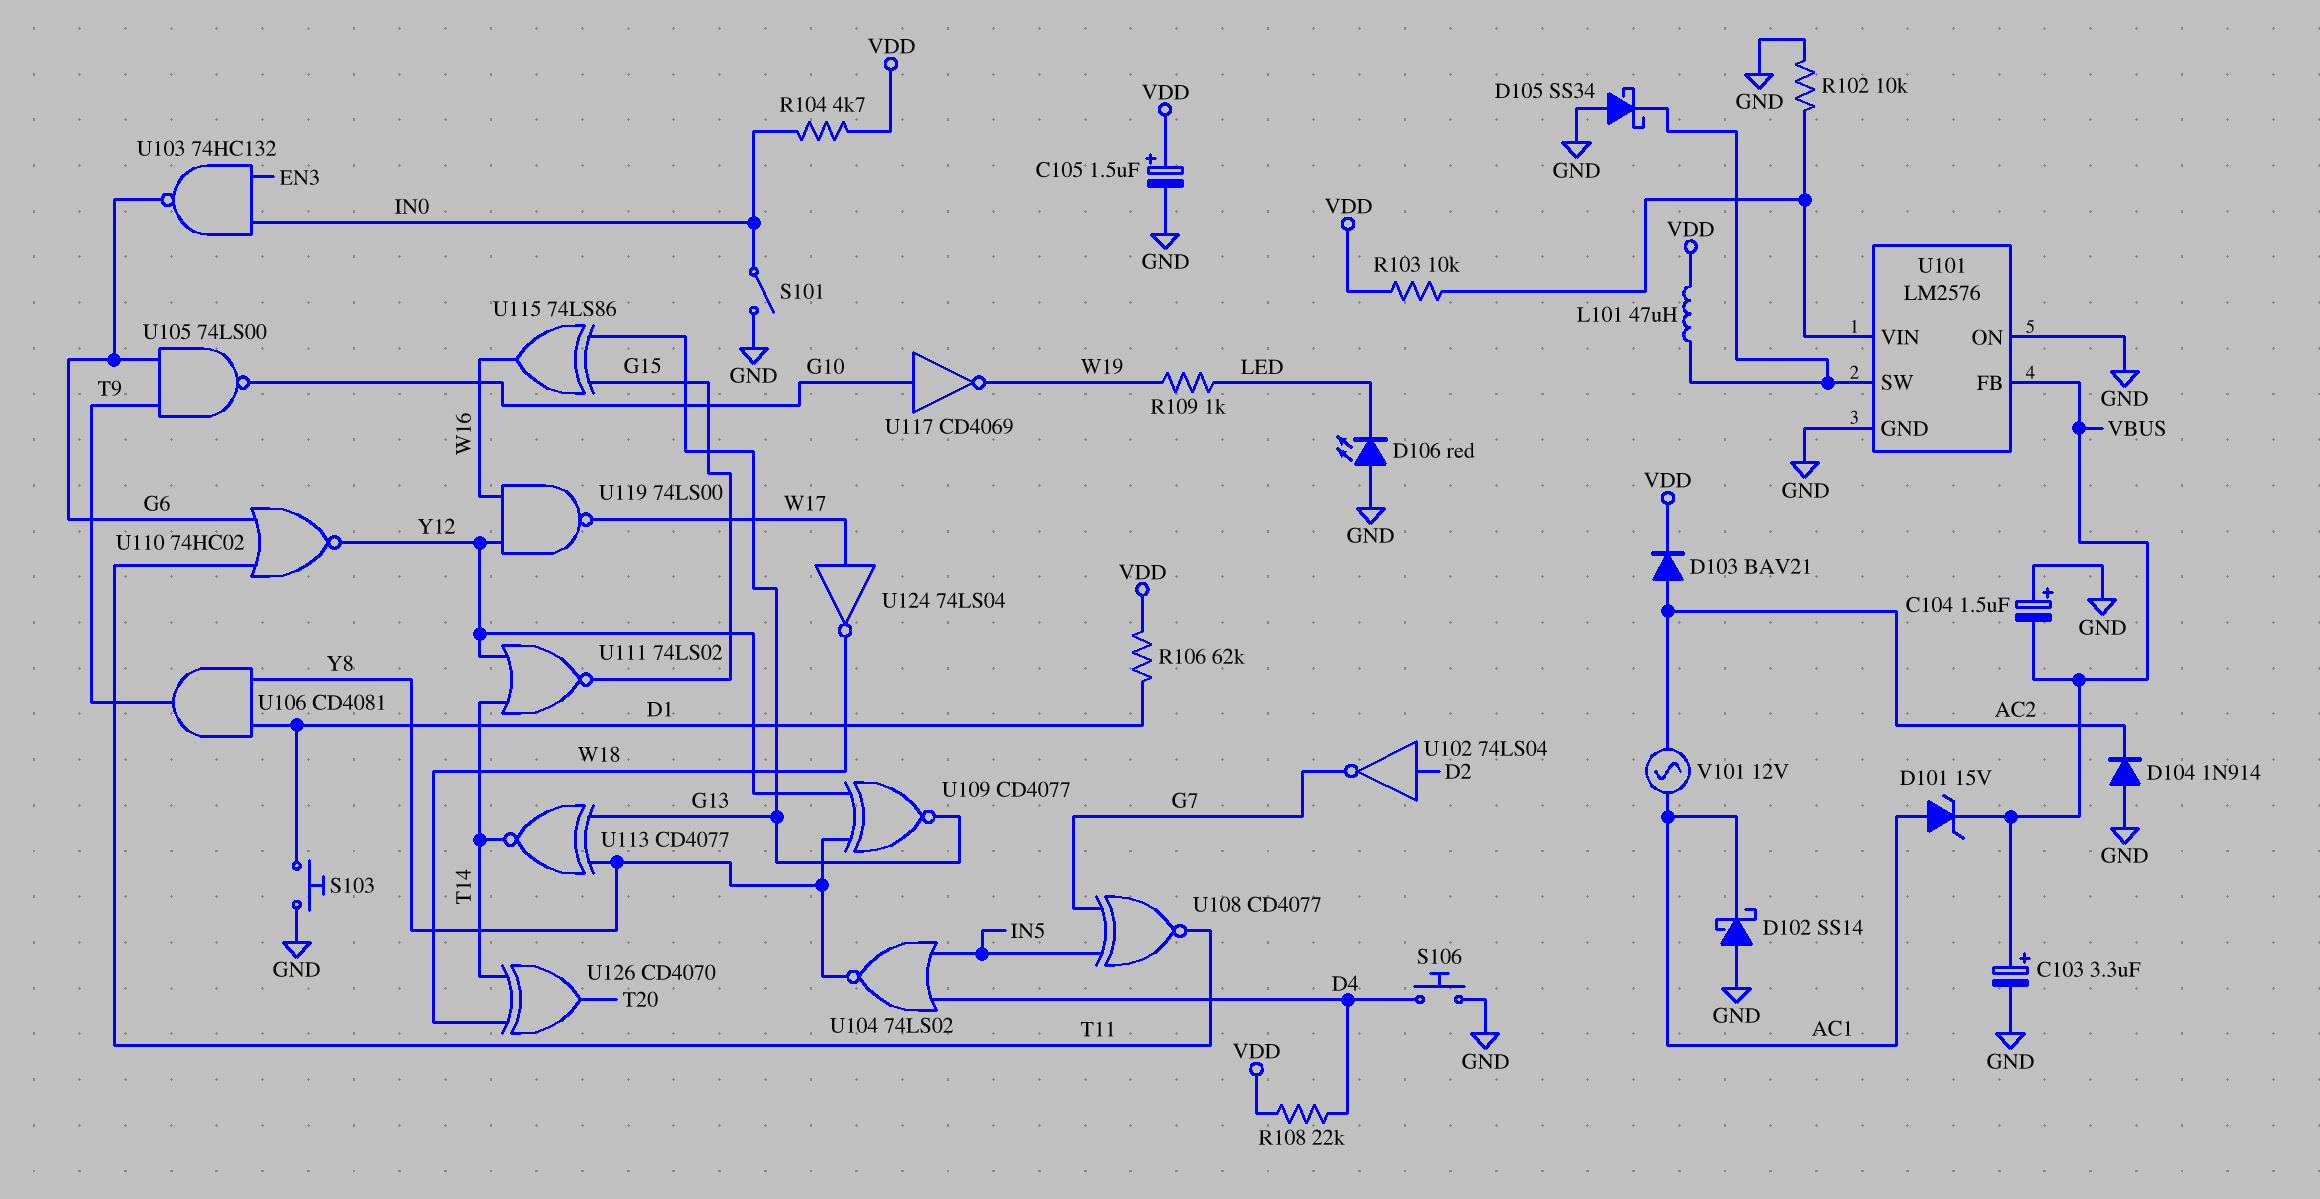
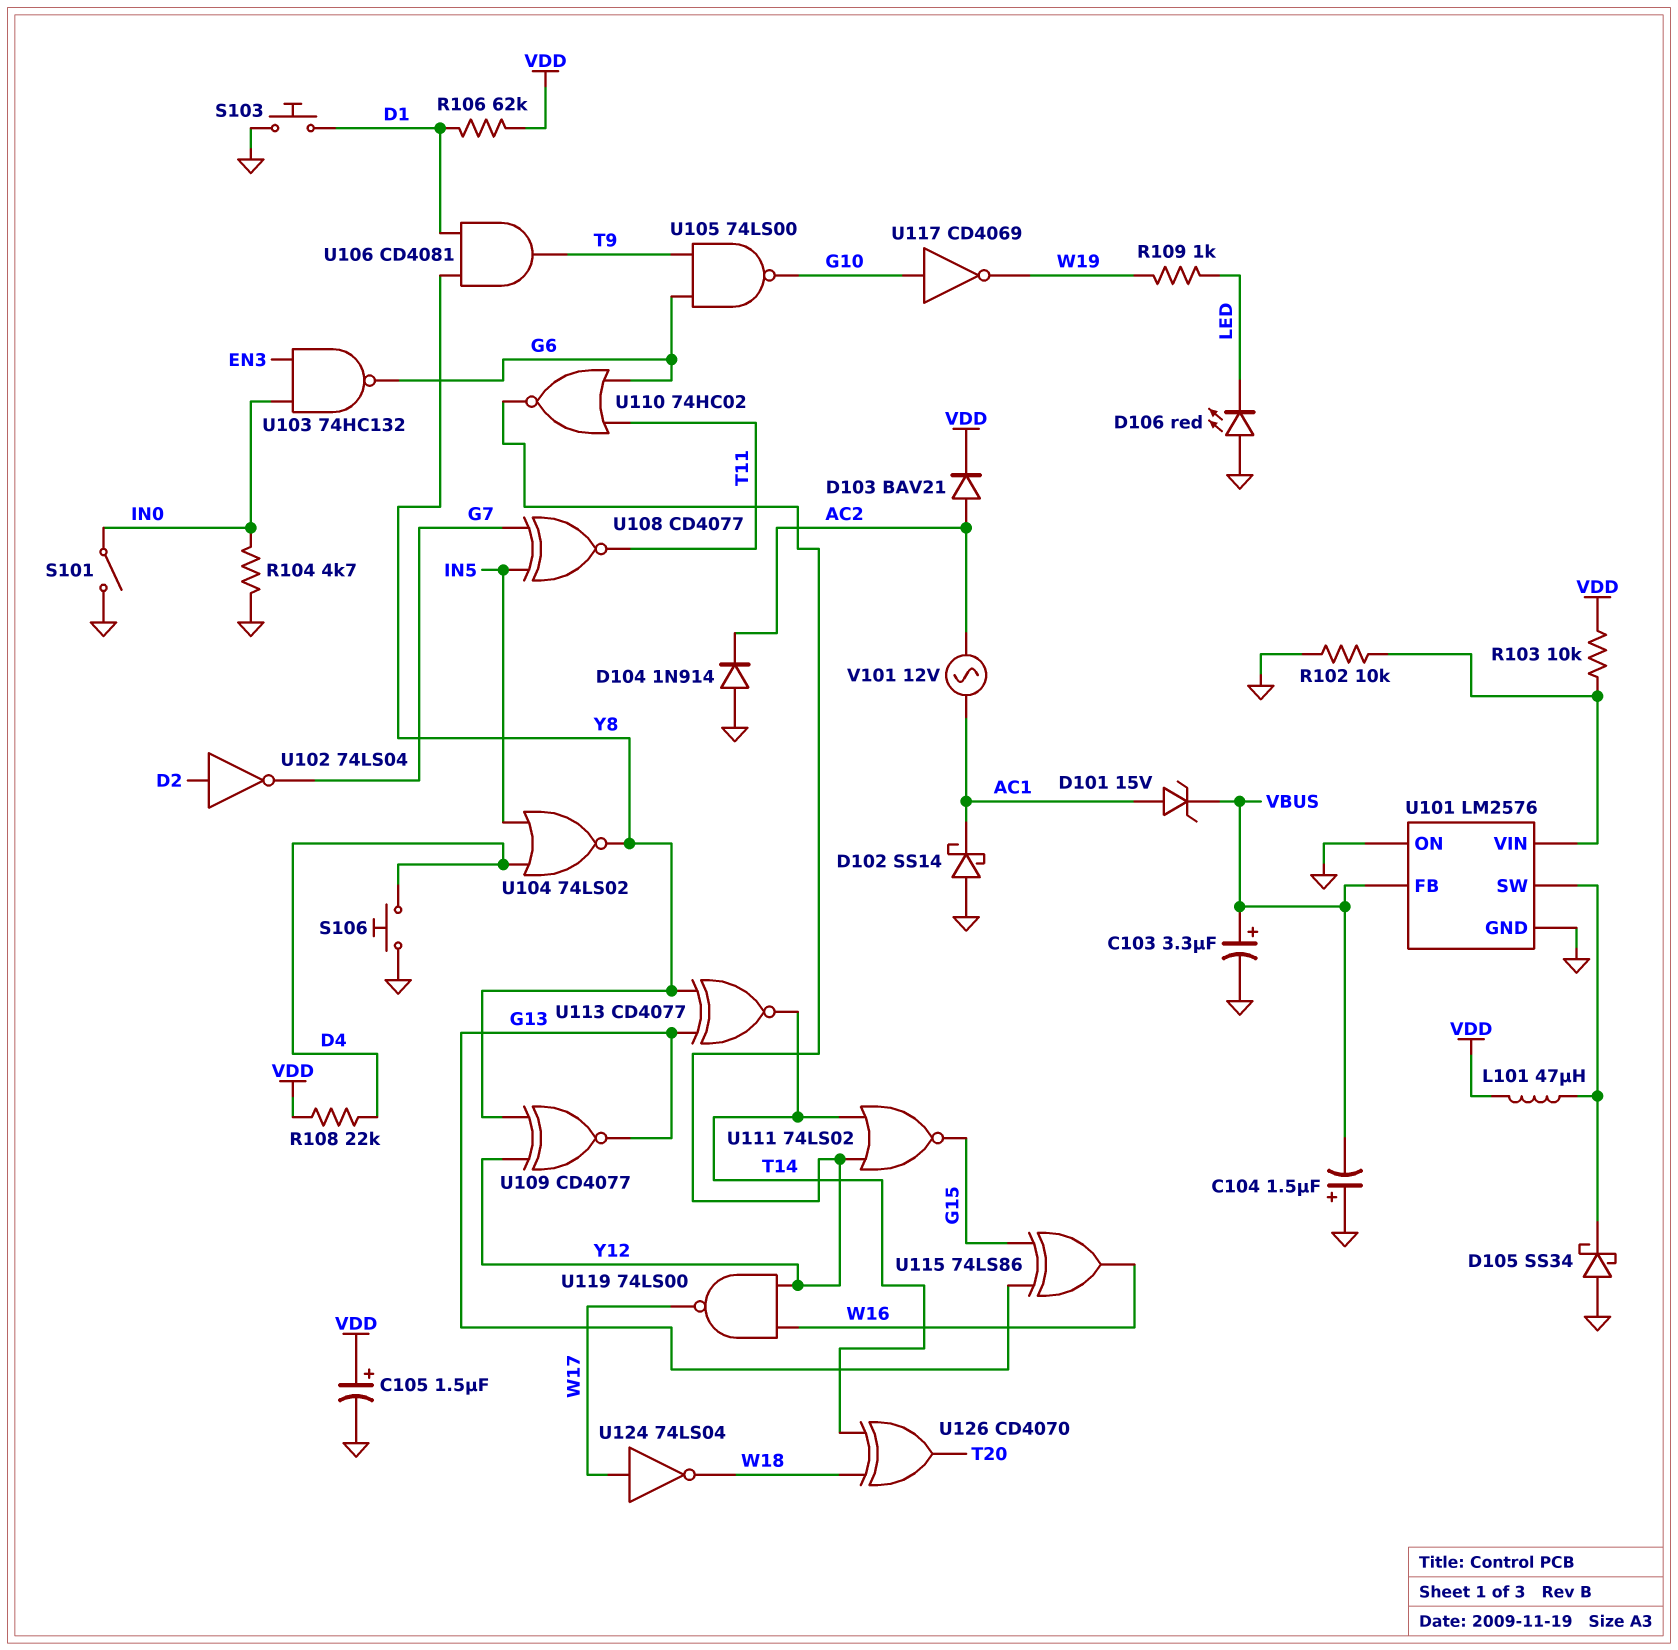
R104: 4.7k (IN0, VDD) -> 4.7k (GND, IN0)

